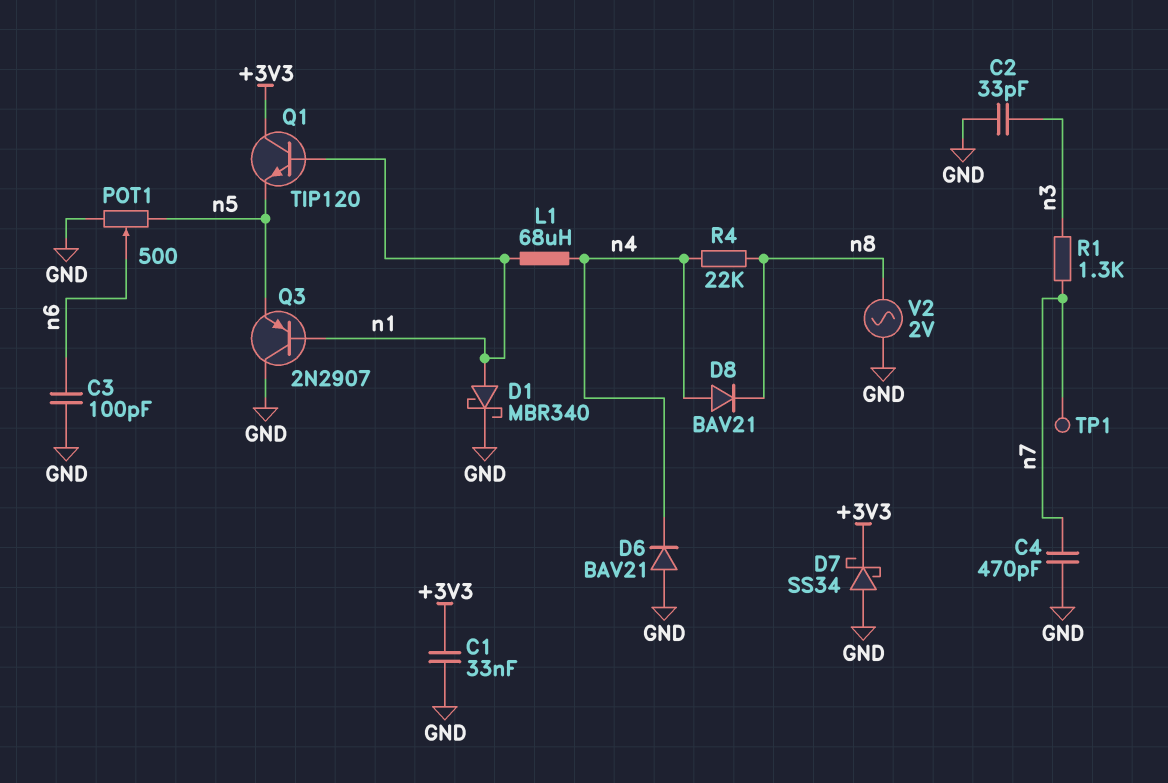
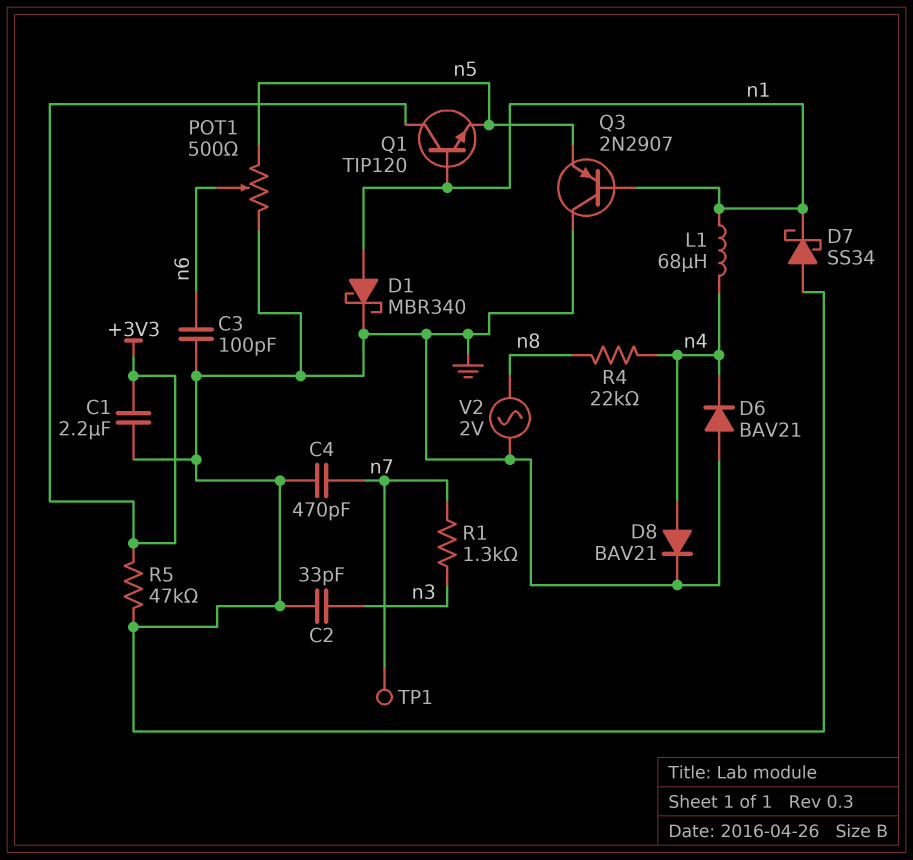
C1: 33nF (+3V3, GND) -> 2.2uF (+3V3, GND)
D7: schottky SS34 (A GND, K +3V3) -> schottky SS34 (A GND, K n1)
D8: diode BAV21 (A n4, K n8) -> diode BAV21 (A n4, K GND)
R5: none -> 47k (+3V3, GND)

